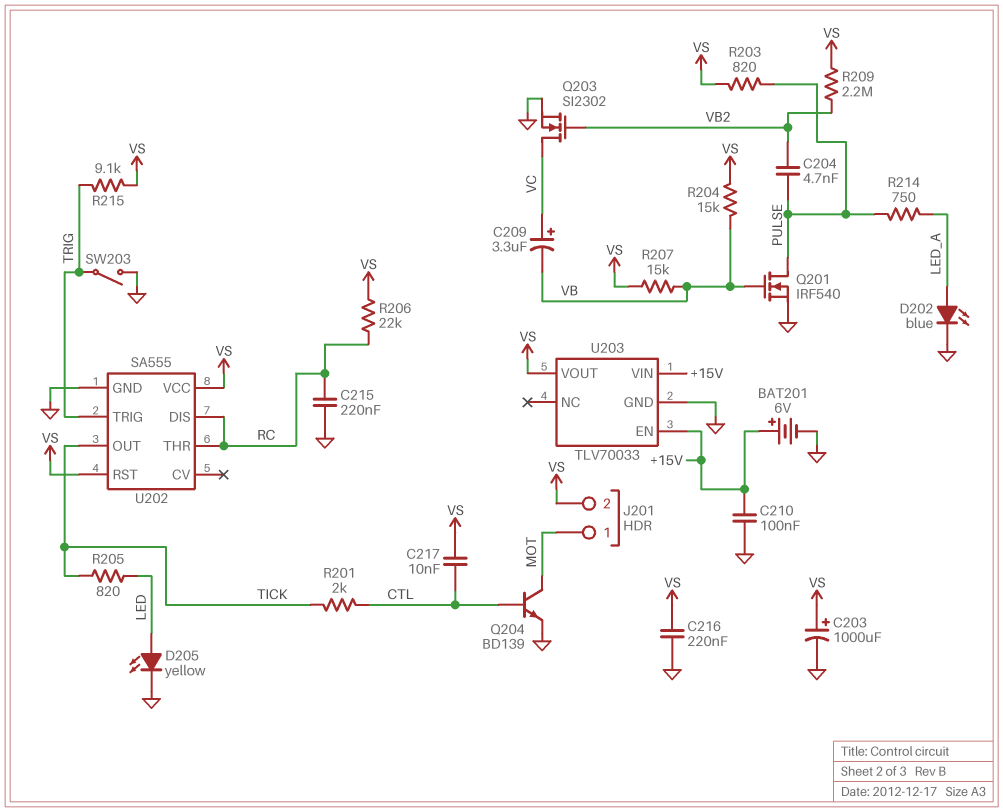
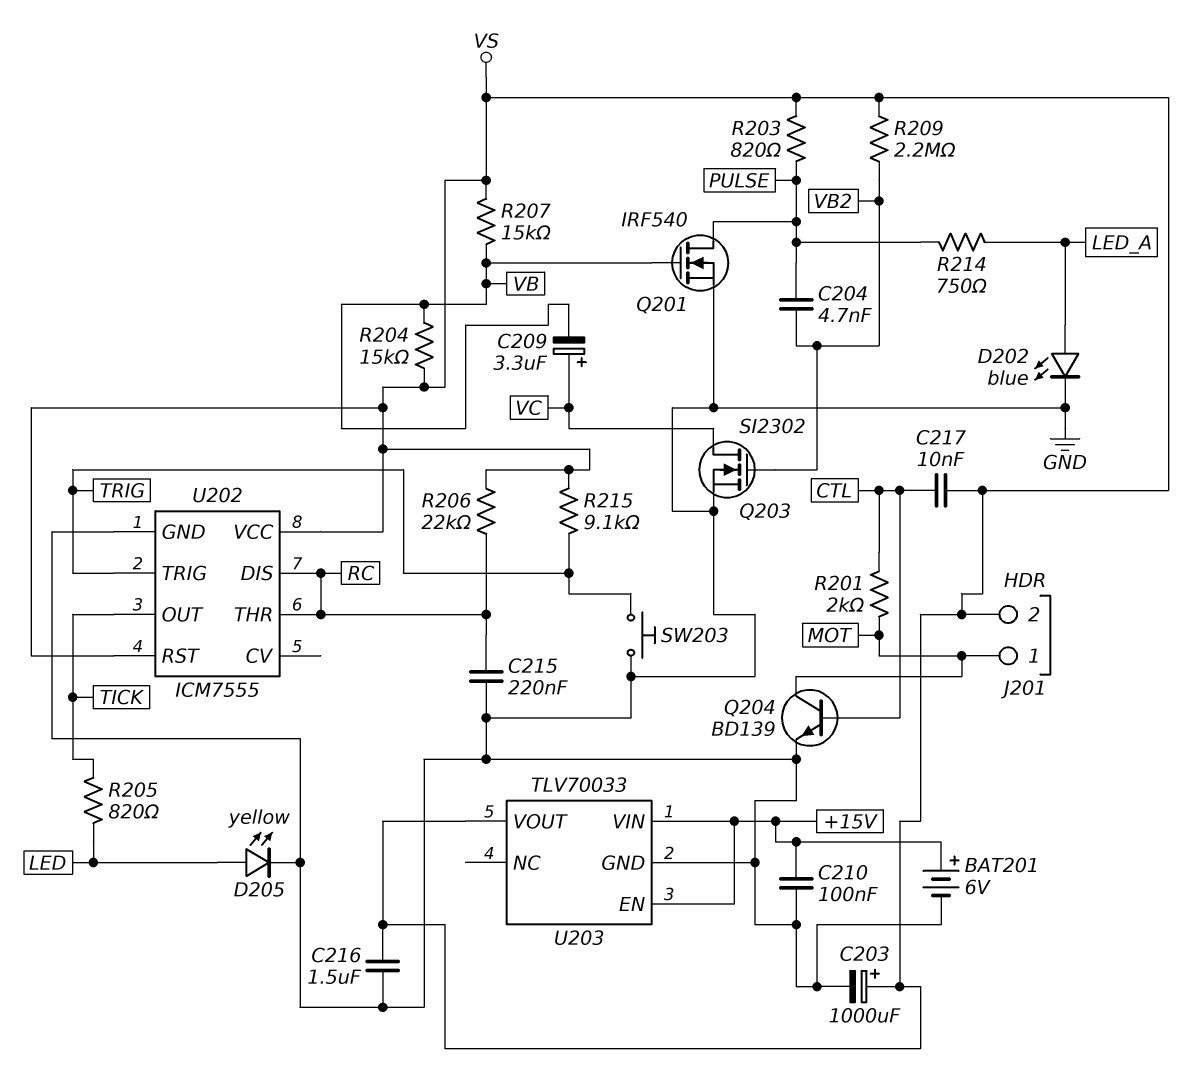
C216: 220nF (GND, VS) -> 1.5uF (GND, VS)
R201: 2k (CTL, TICK) -> 2k (CTL, MOT)
SW203: switch (GND, TRIG) -> button (GND, TRIG)
U202: SA555 -> ICM7555

